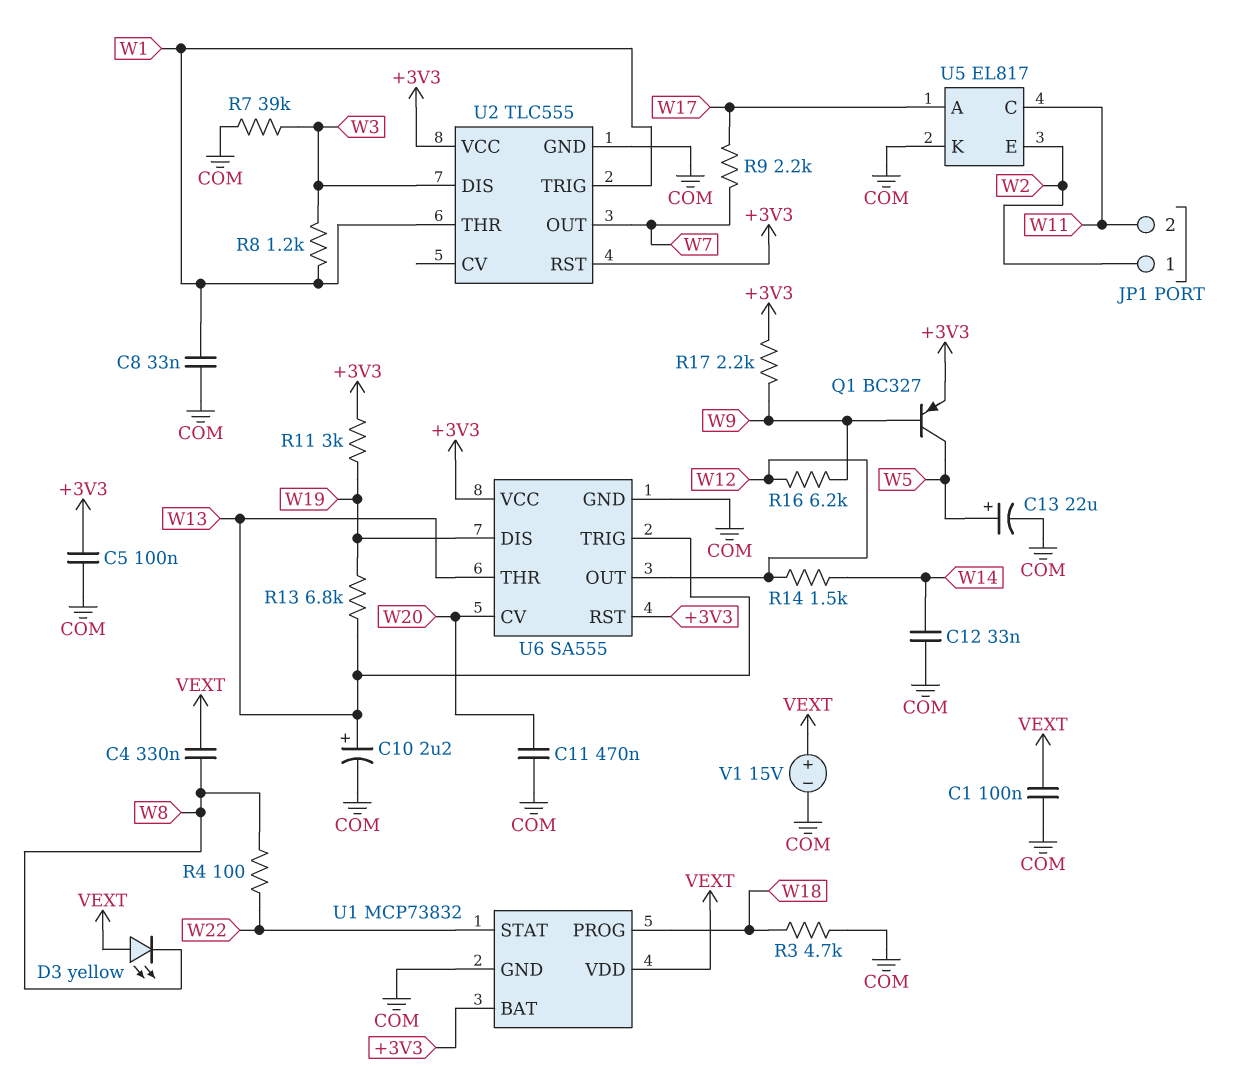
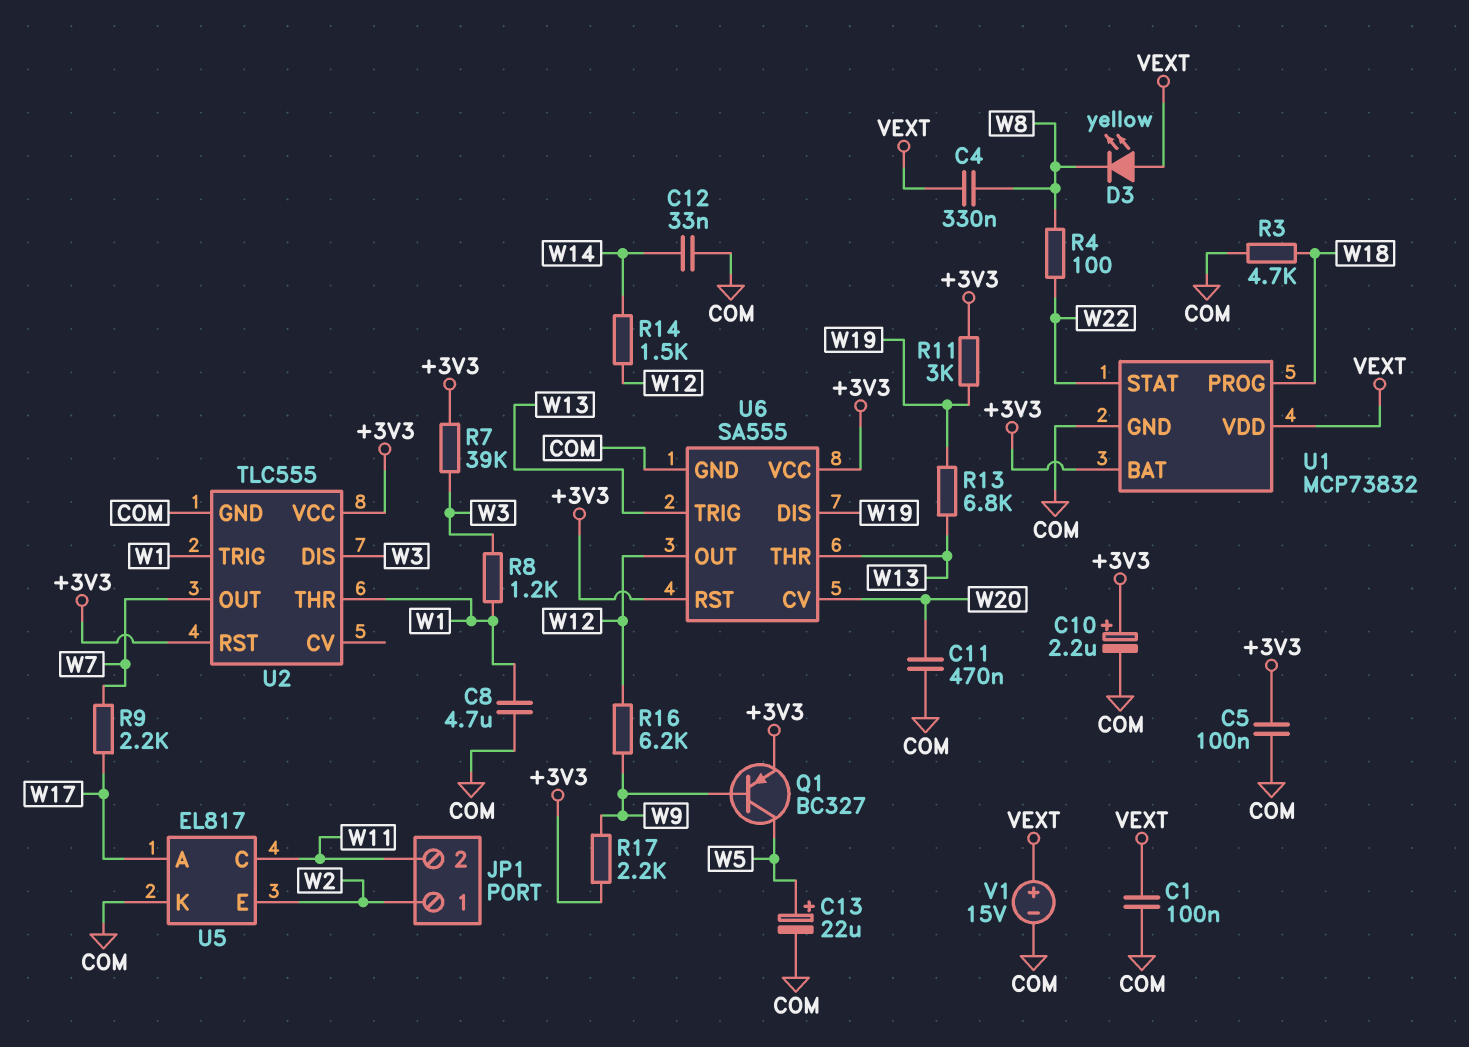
C8: 33nF (COM, W1) -> 4.7uF (COM, W1)
C10: 2.2uF (plus W13, minus COM) -> 2.2uF (plus +3V3, minus COM)
R7: 39k (COM, W3) -> 39k (+3V3, W3)

